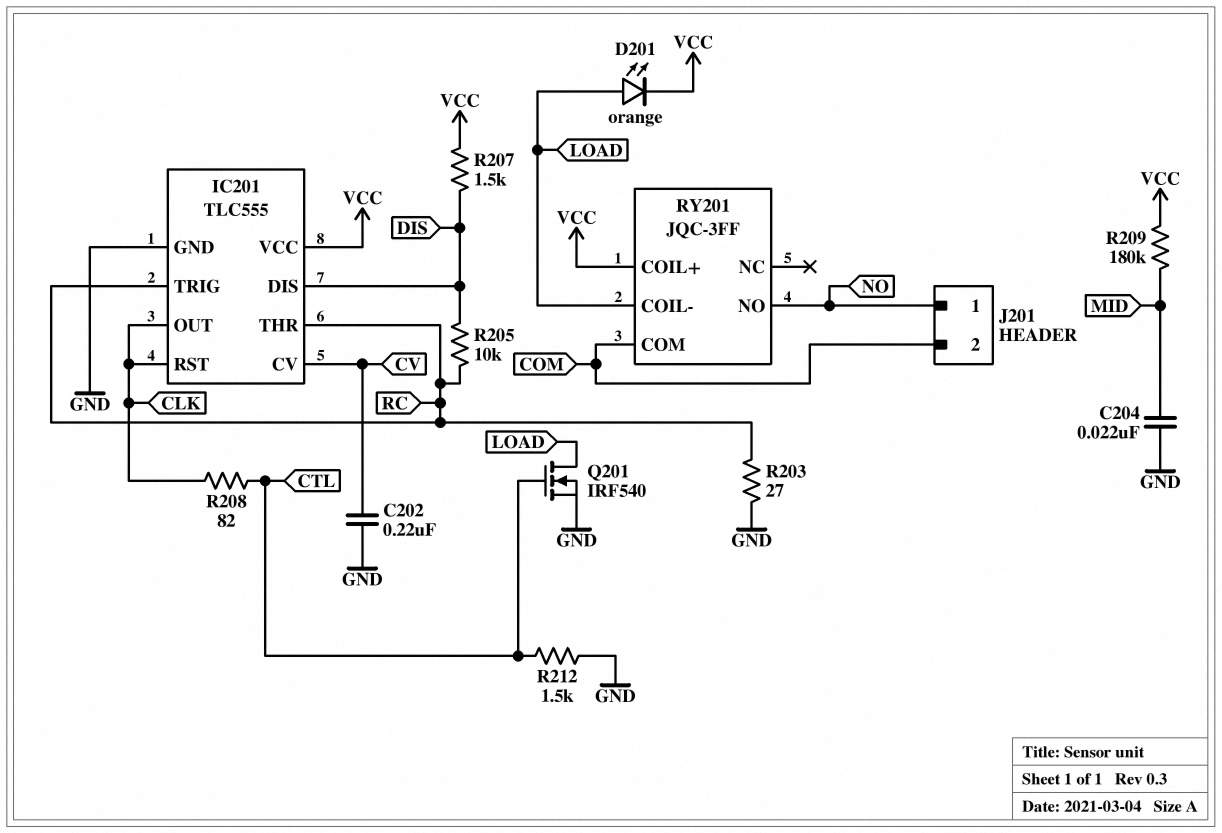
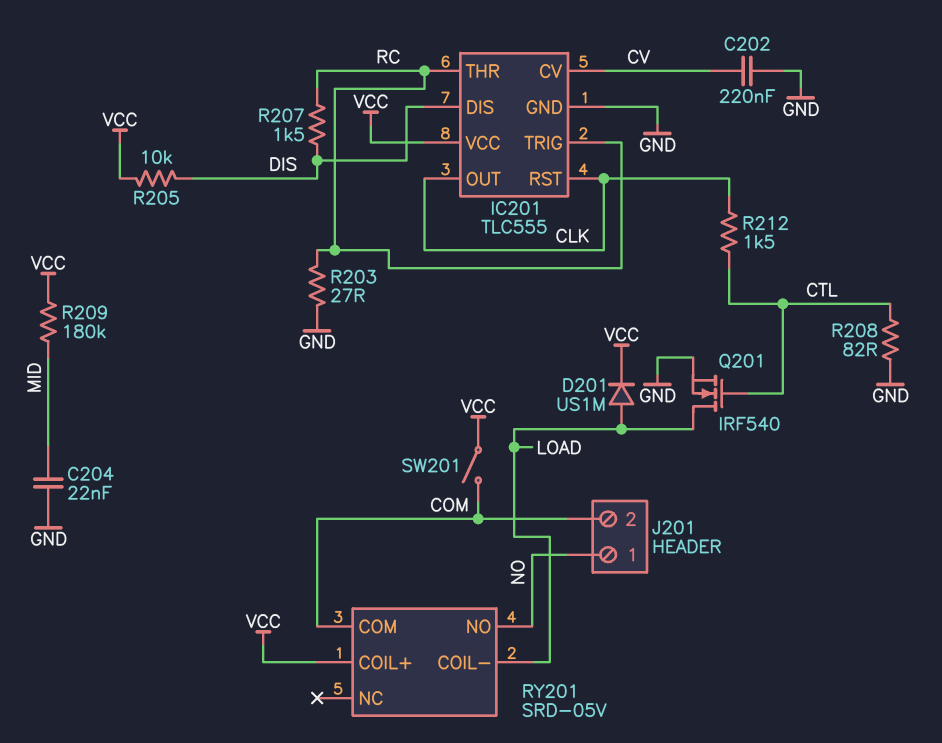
D201: LED orange (A LOAD, K VCC) -> diode US1M (A LOAD, K VCC)
R205: 10k (DIS, RC) -> 10k (DIS, VCC)
R207: 1.5k (DIS, VCC) -> 1.5k (DIS, RC)
R208: 82 (CLK, CTL) -> 82 (CTL, GND)
R212: 1.5k (CTL, GND) -> 1.5k (CLK, CTL)
RY201: JQC-3FF -> SRD-05V
SW201: none -> switch (COM, VCC)

